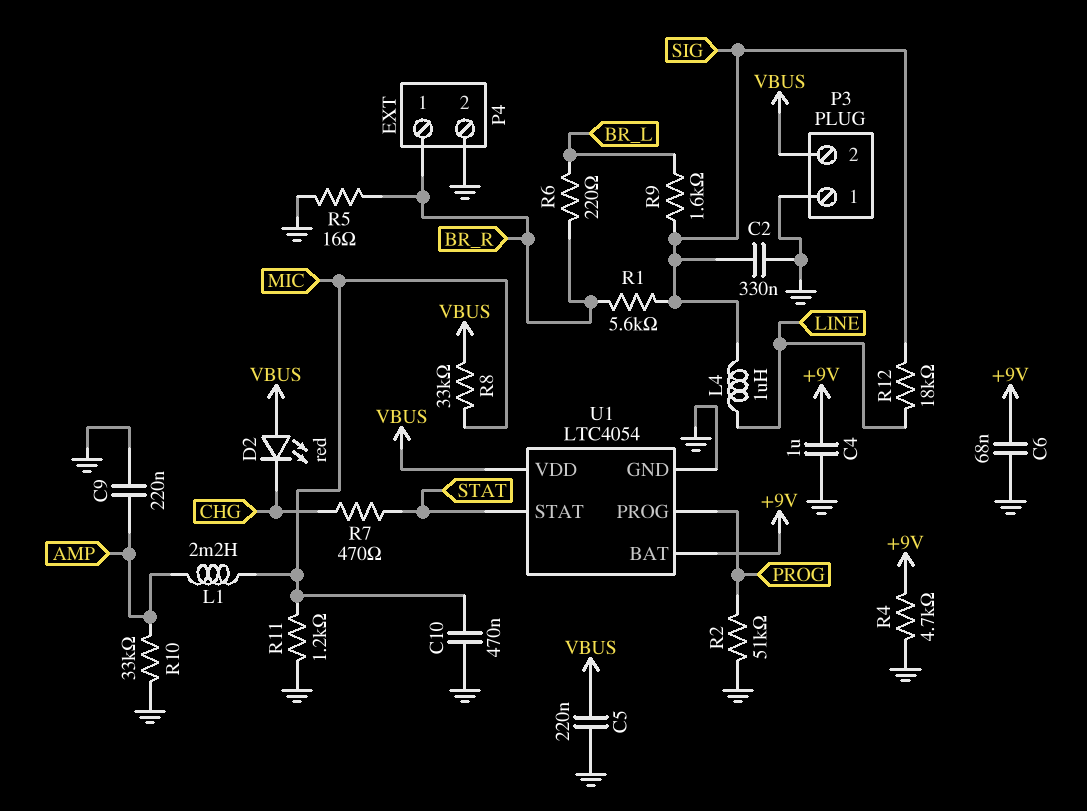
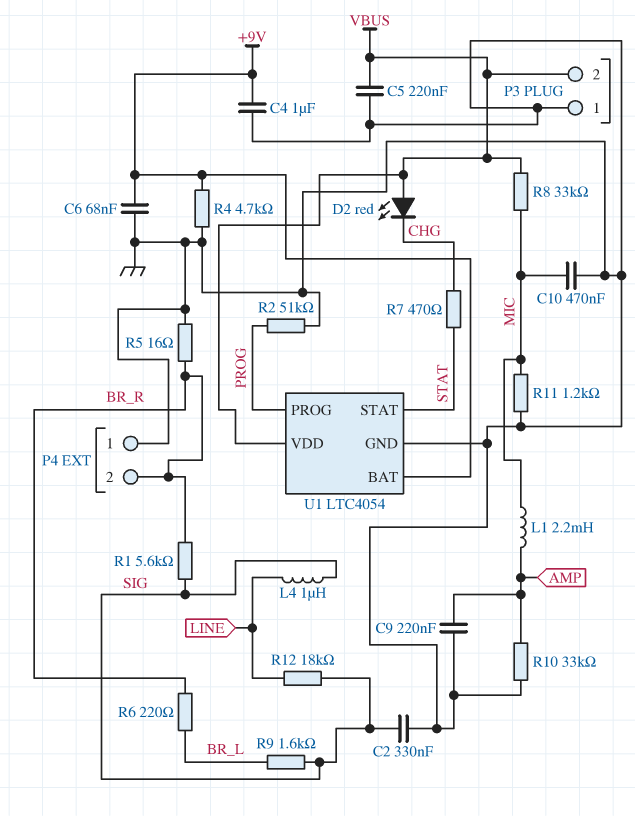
P4 pin 1: BR_R -> GND
P4 pin 2: GND -> BR_R

